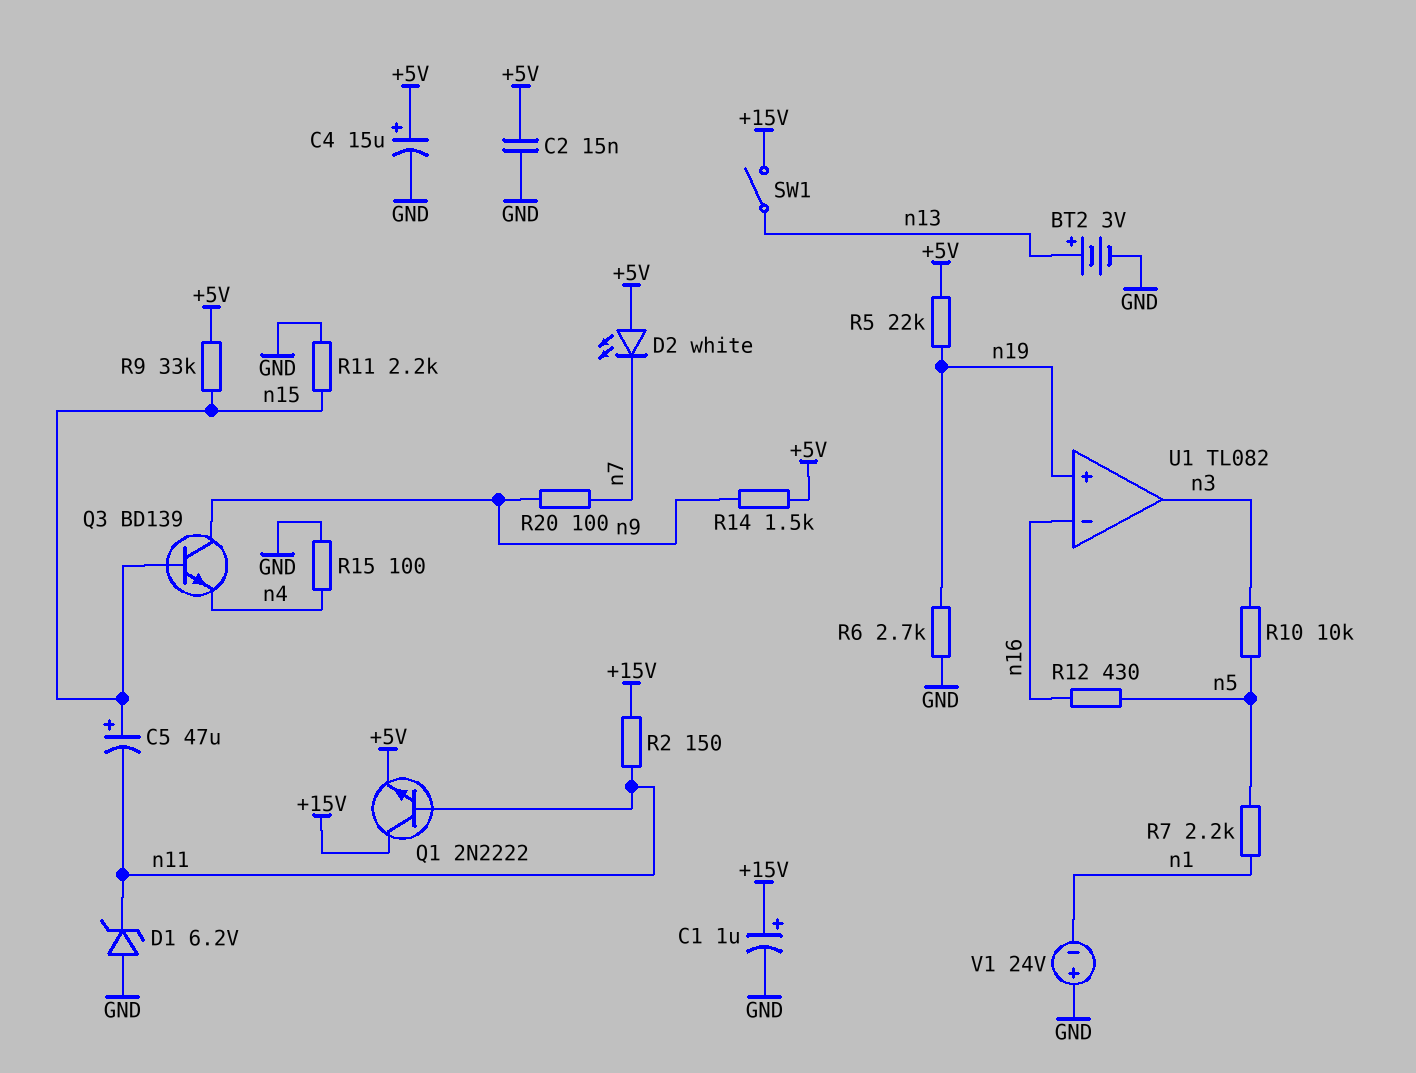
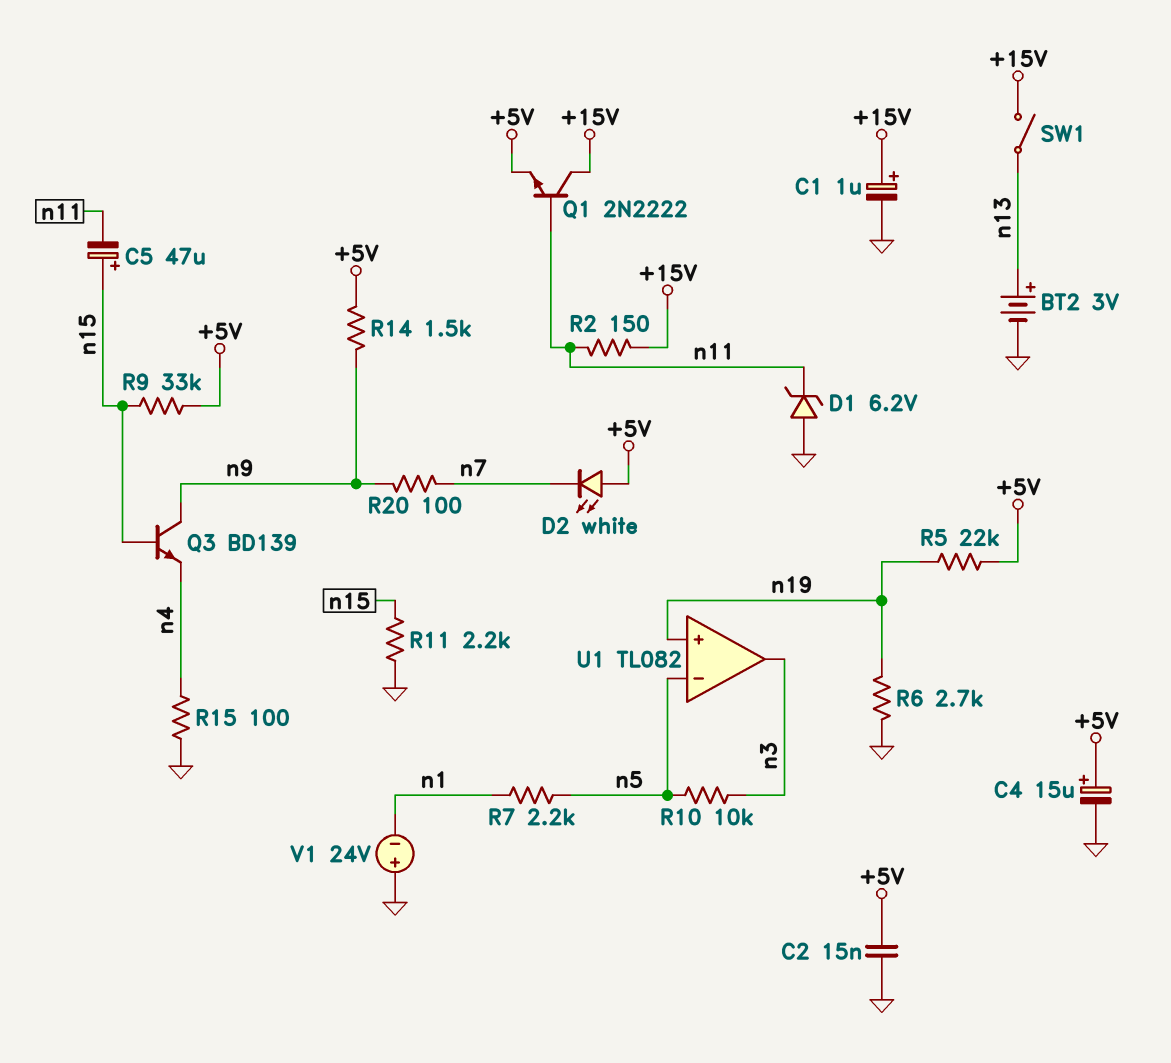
R12: 430 (n5, n16) -> none
U1 pin in-: n16 -> n5

